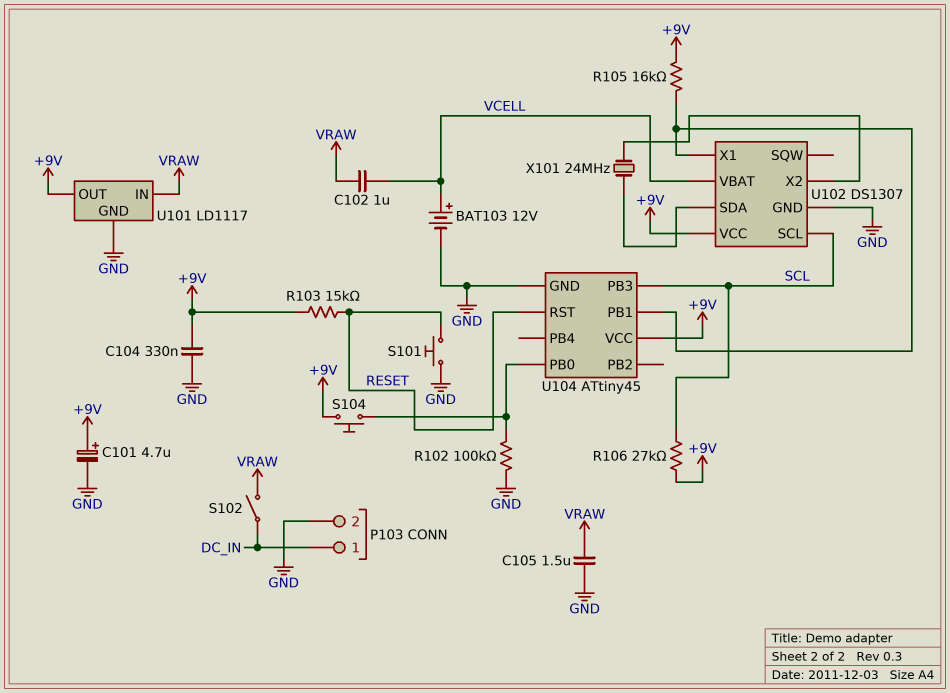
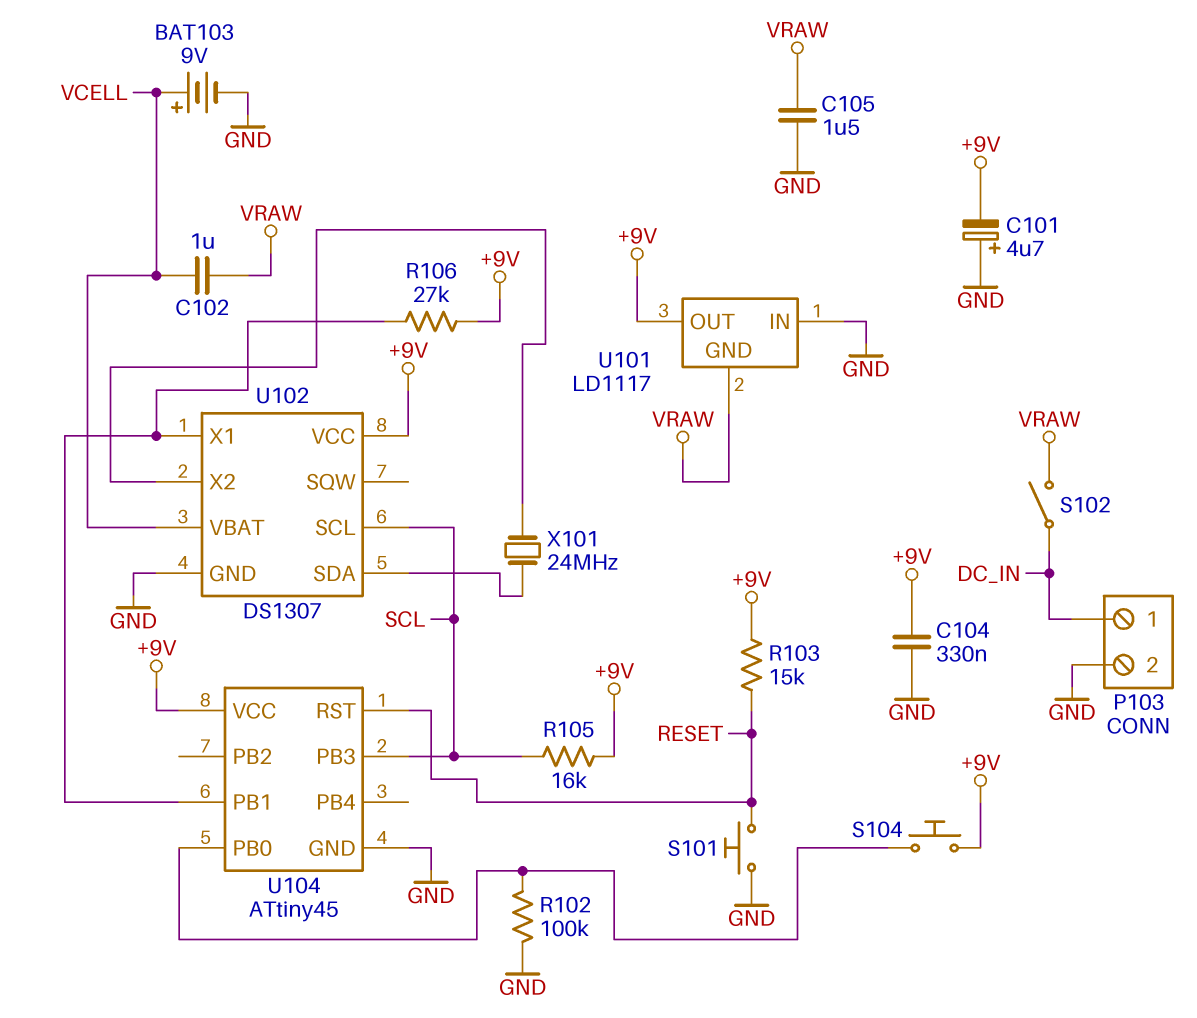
BAT103: 12V (plus VCELL, minus GND) -> 9V (plus VCELL, minus GND)
C101: 4.7uF (plus +9V, minus GND) -> 4.7uF (plus GND, minus +9V)
R105: 16k (+9V, U102/X1) -> 16k (+9V, SCL)
R106: 27k (+9V, SCL) -> 27k (+9V, U102/X1)
U101 pin GND: GND -> VRAW
U101 pin IN: VRAW -> GND

